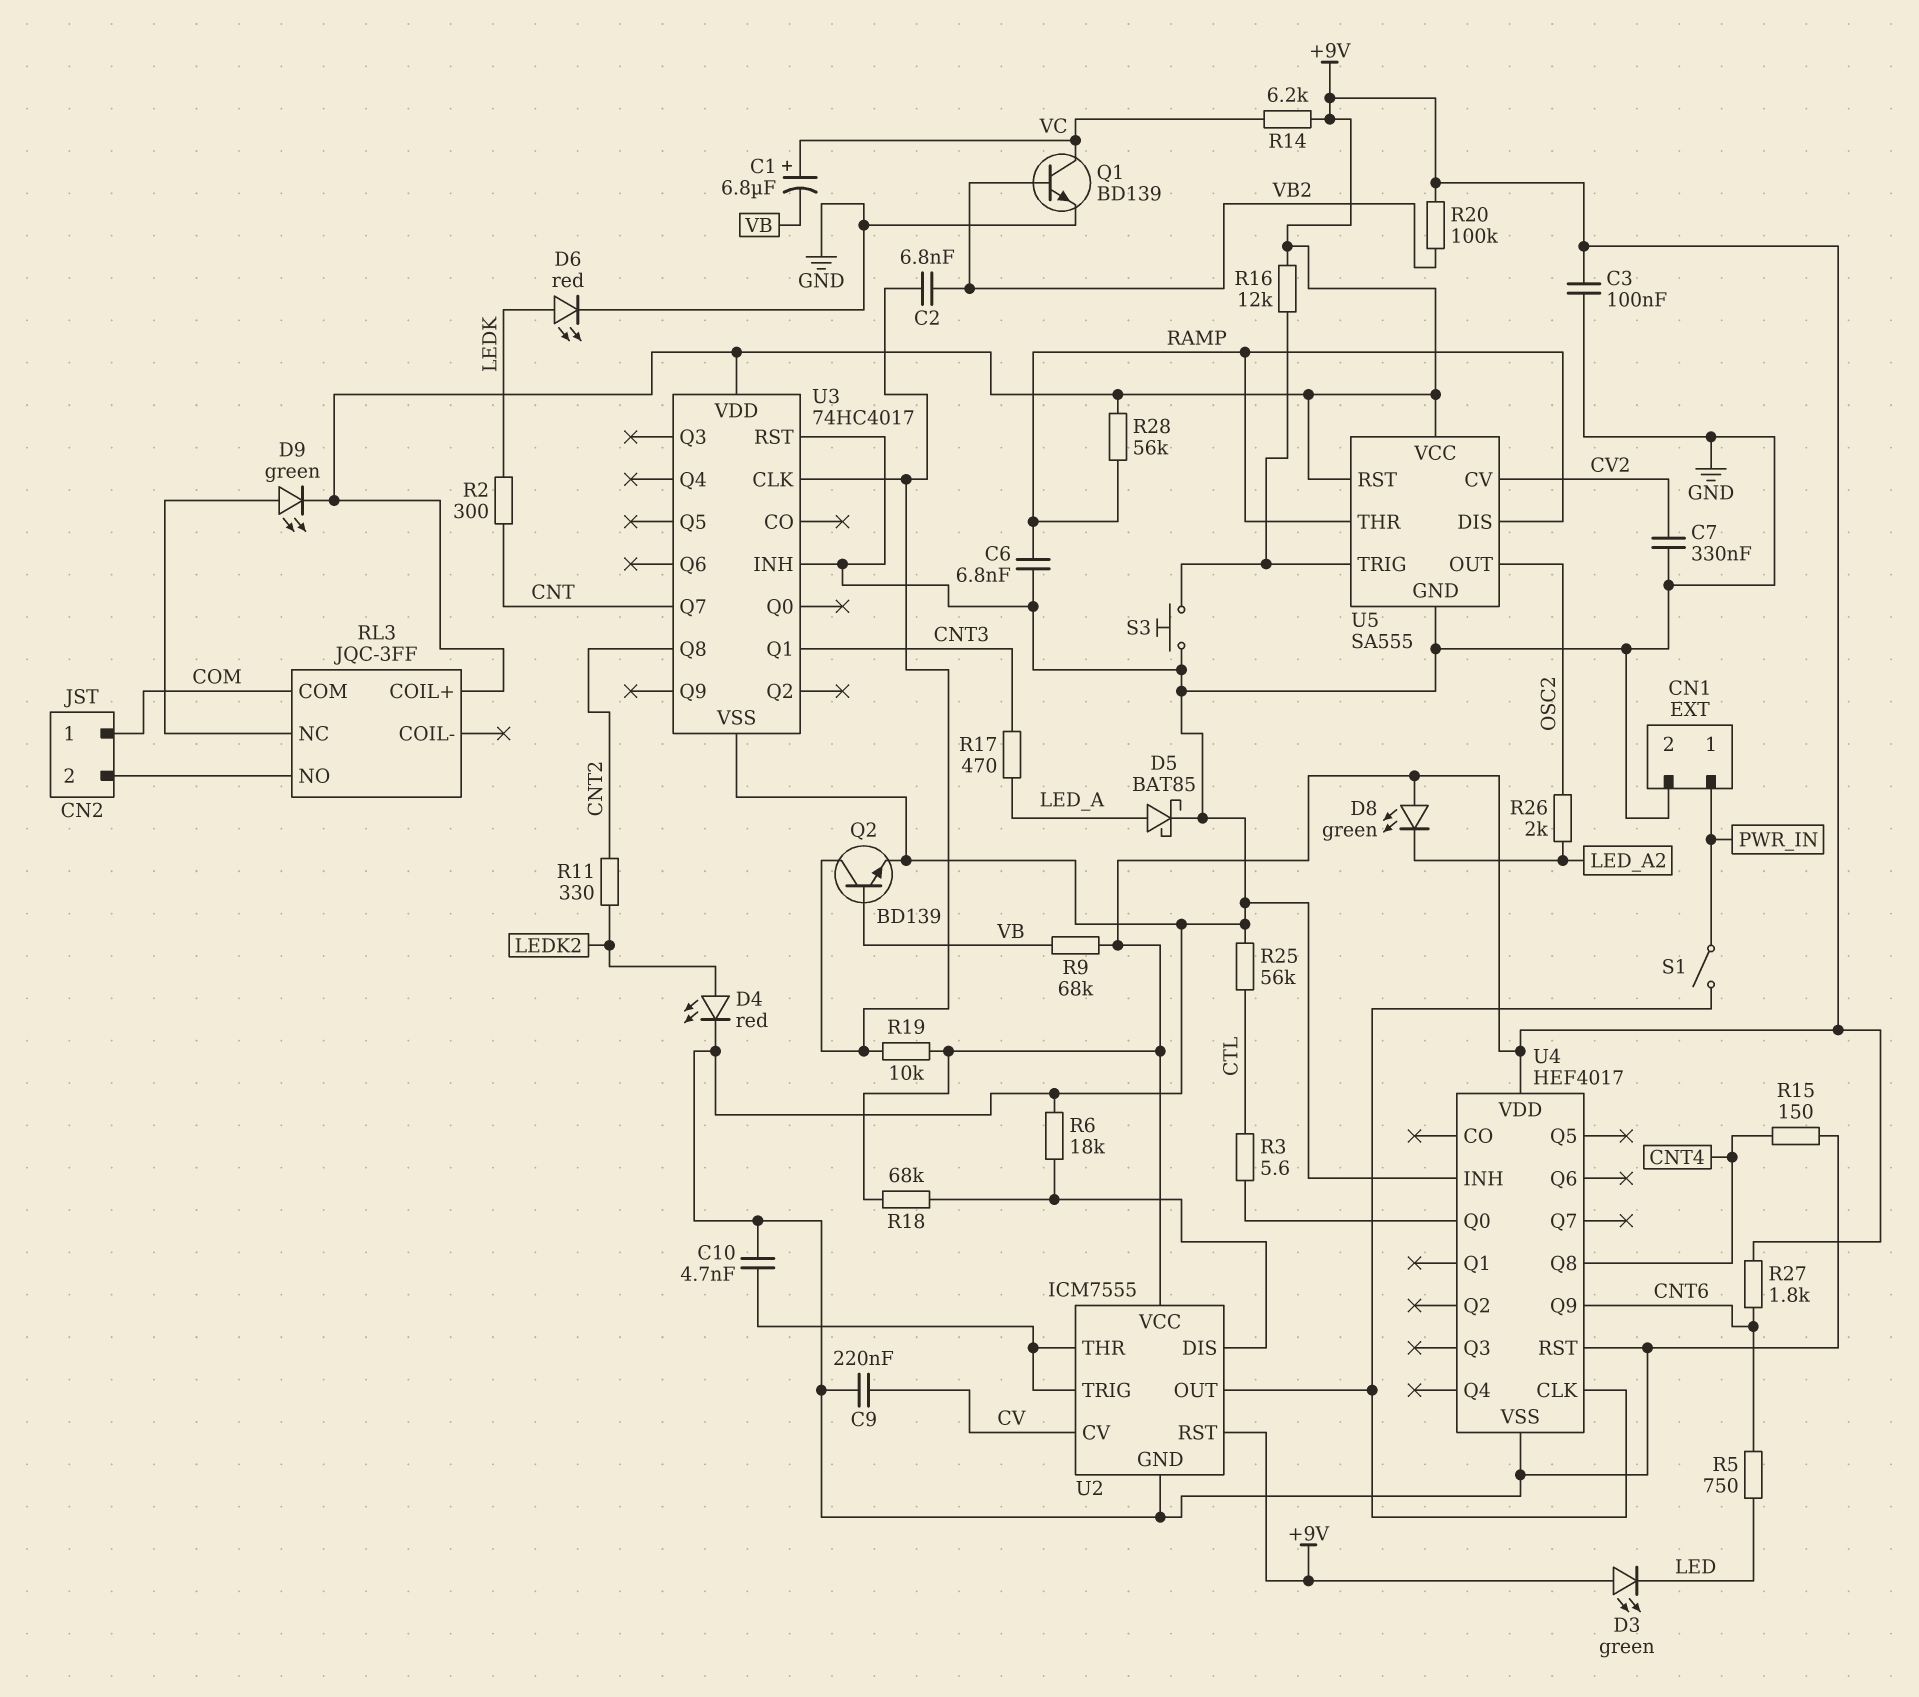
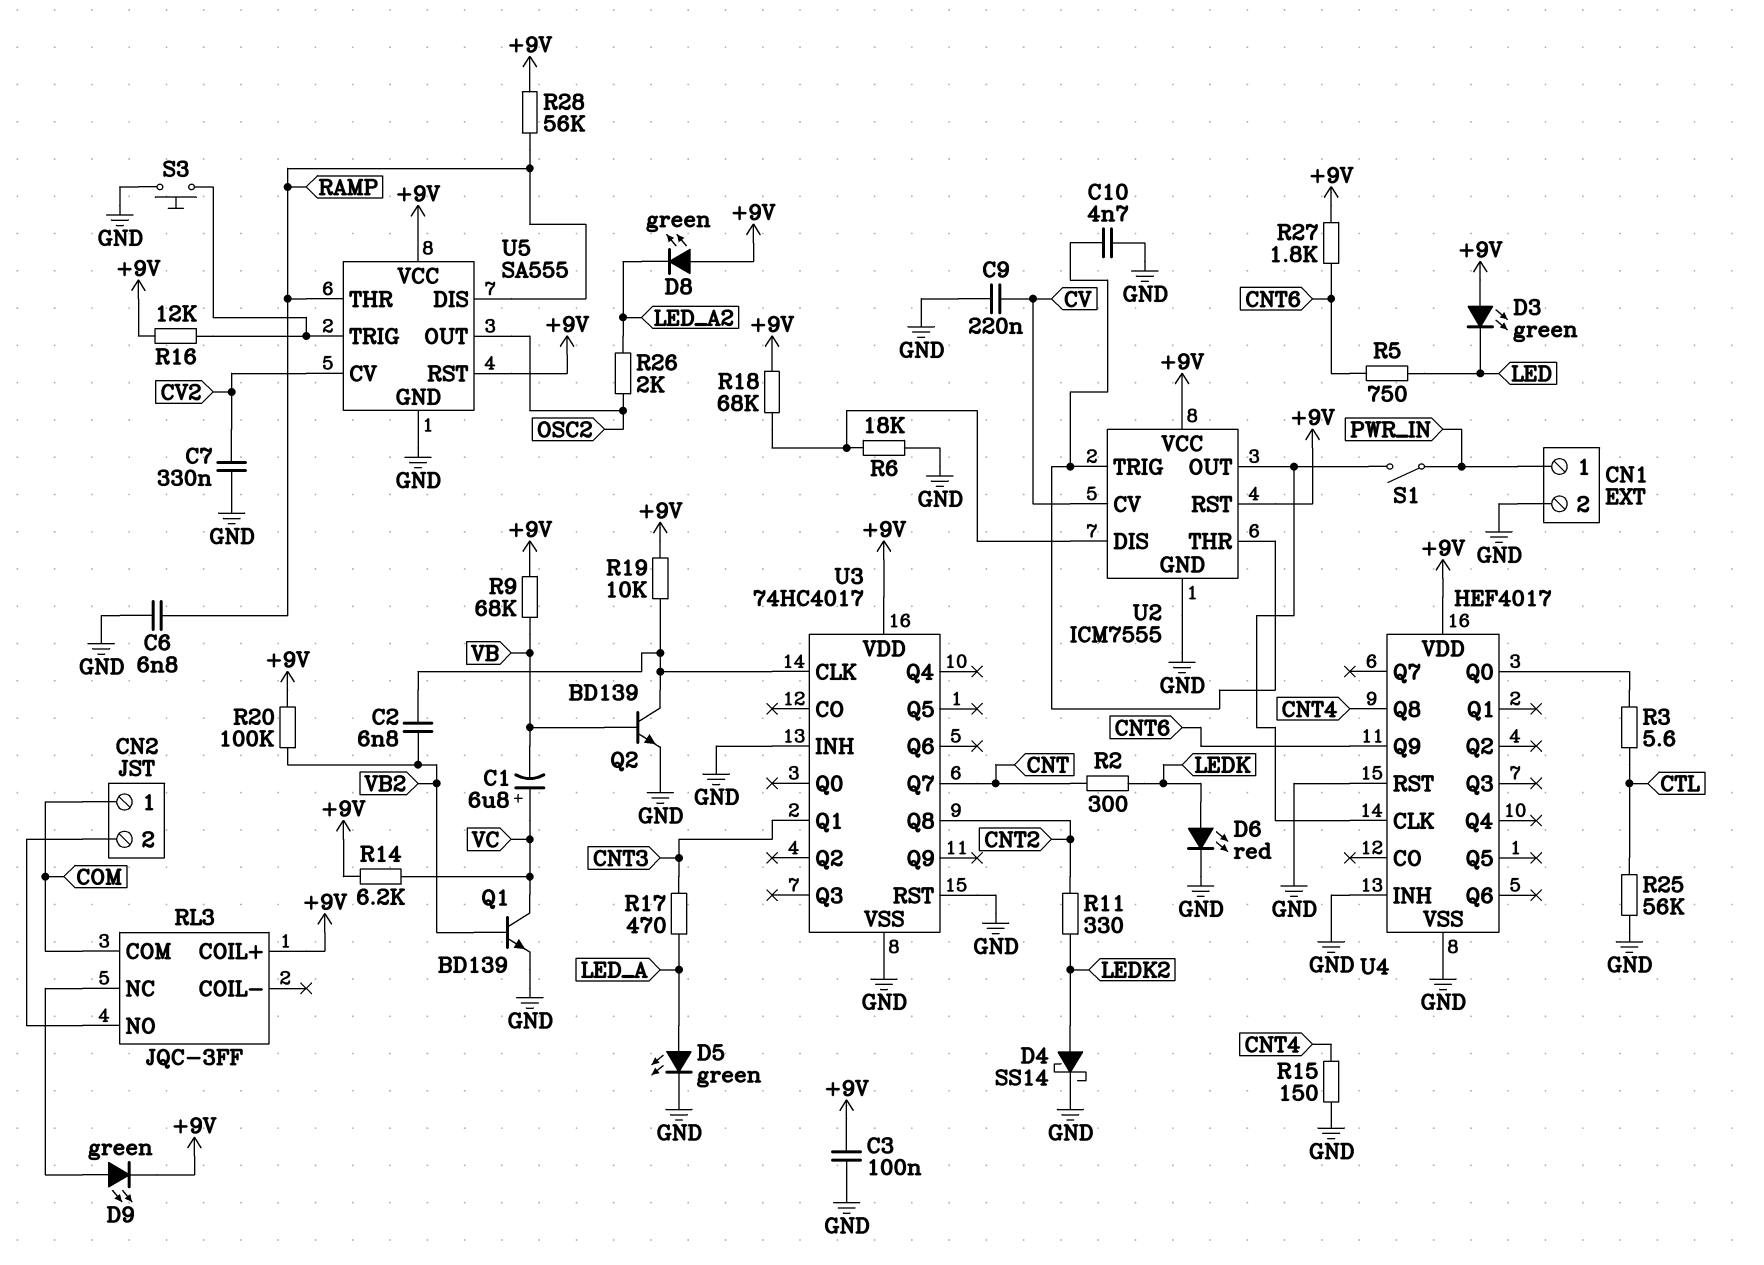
D4: LED red (A LEDK2, K GND) -> schottky SS14 (A LEDK2, K GND)
D5: schottky BAT85 (A LED_A, K GND) -> LED green (A LED_A, K GND)

